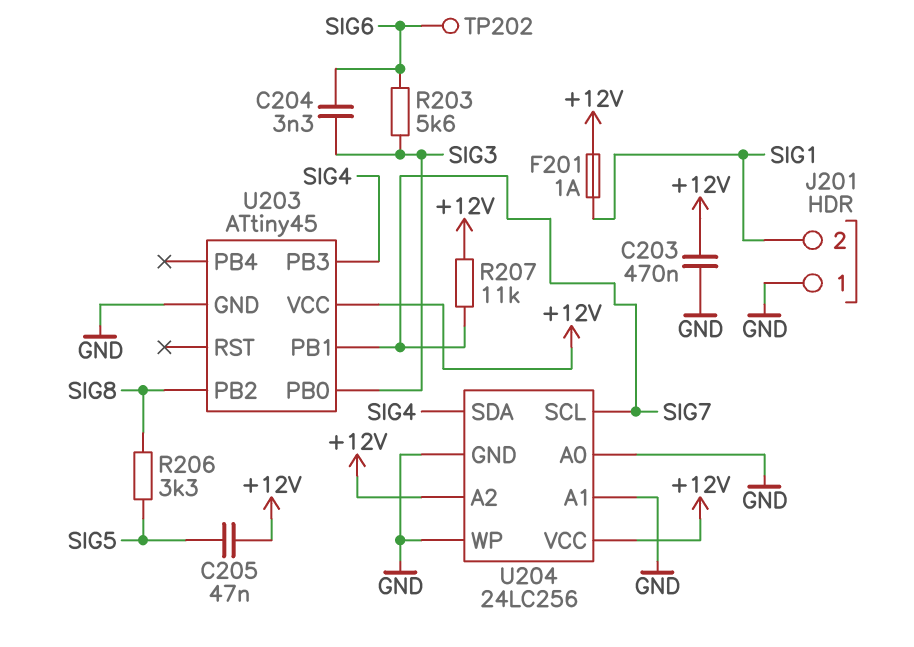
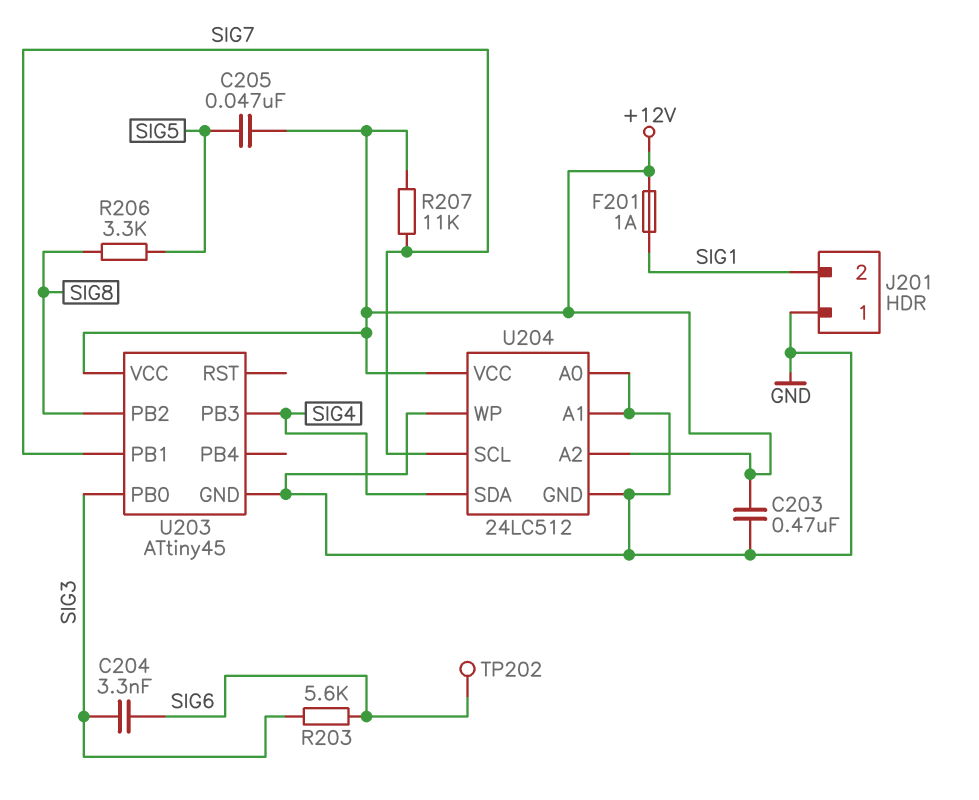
U204: 24LC256 -> 24LC512

